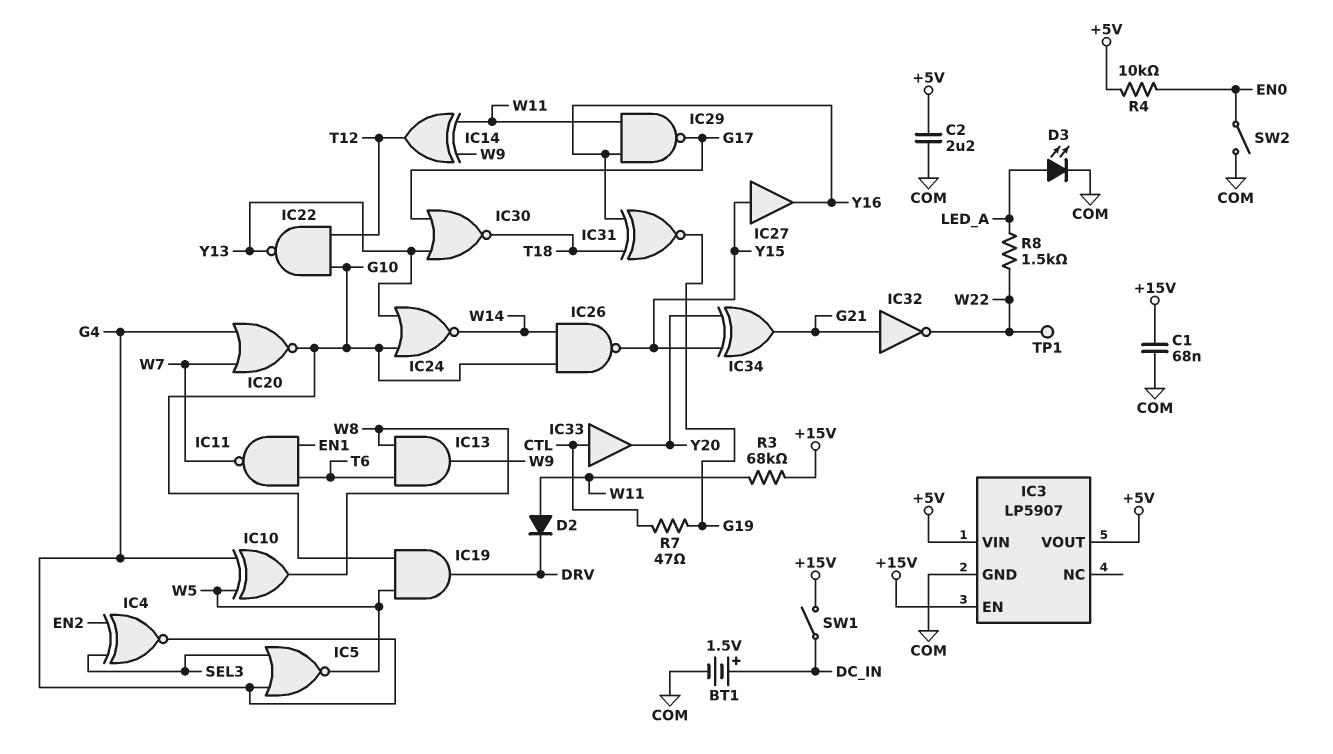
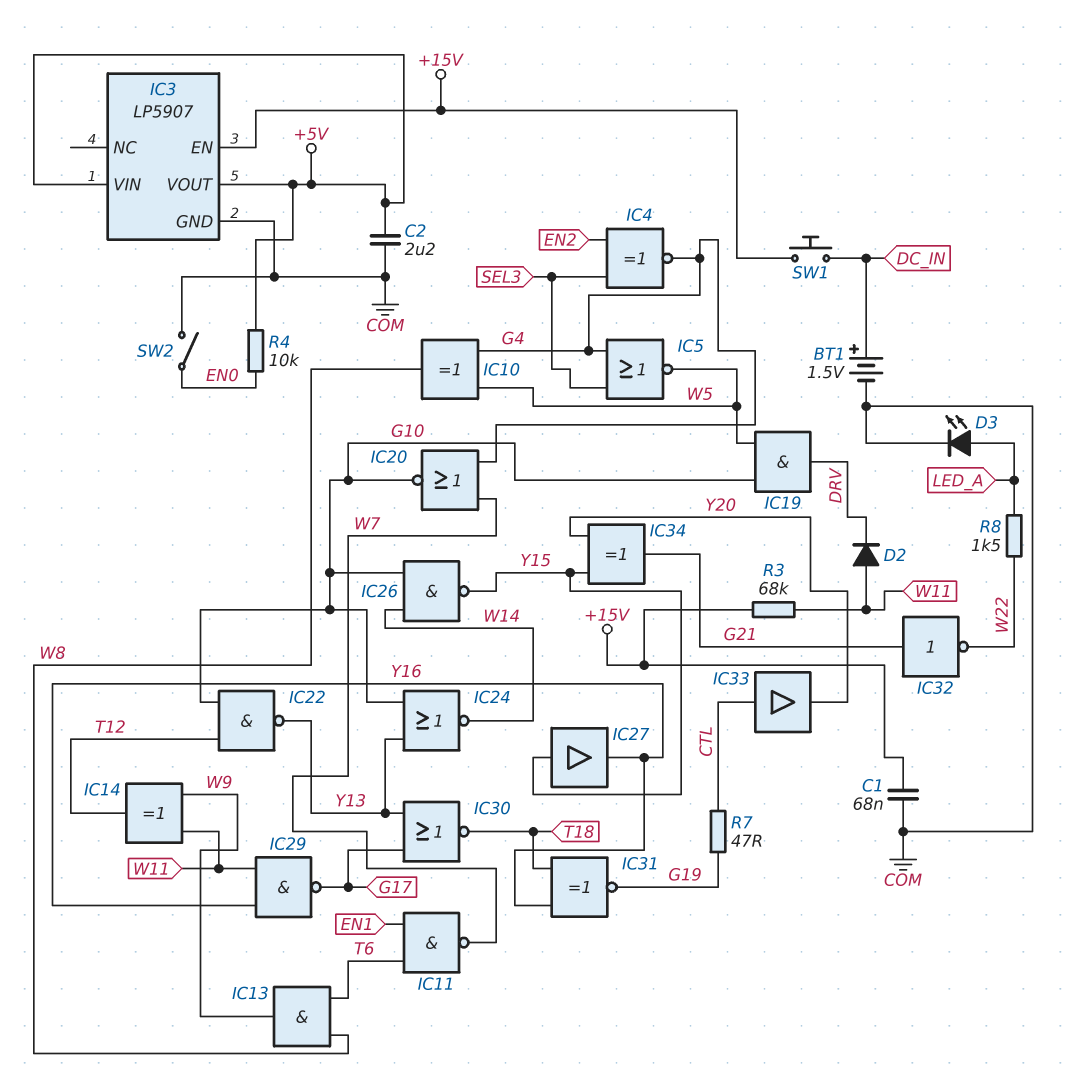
SW1: switch (+15V, DC_IN) -> button (+15V, DC_IN)
TP1: test point (W22) -> none

